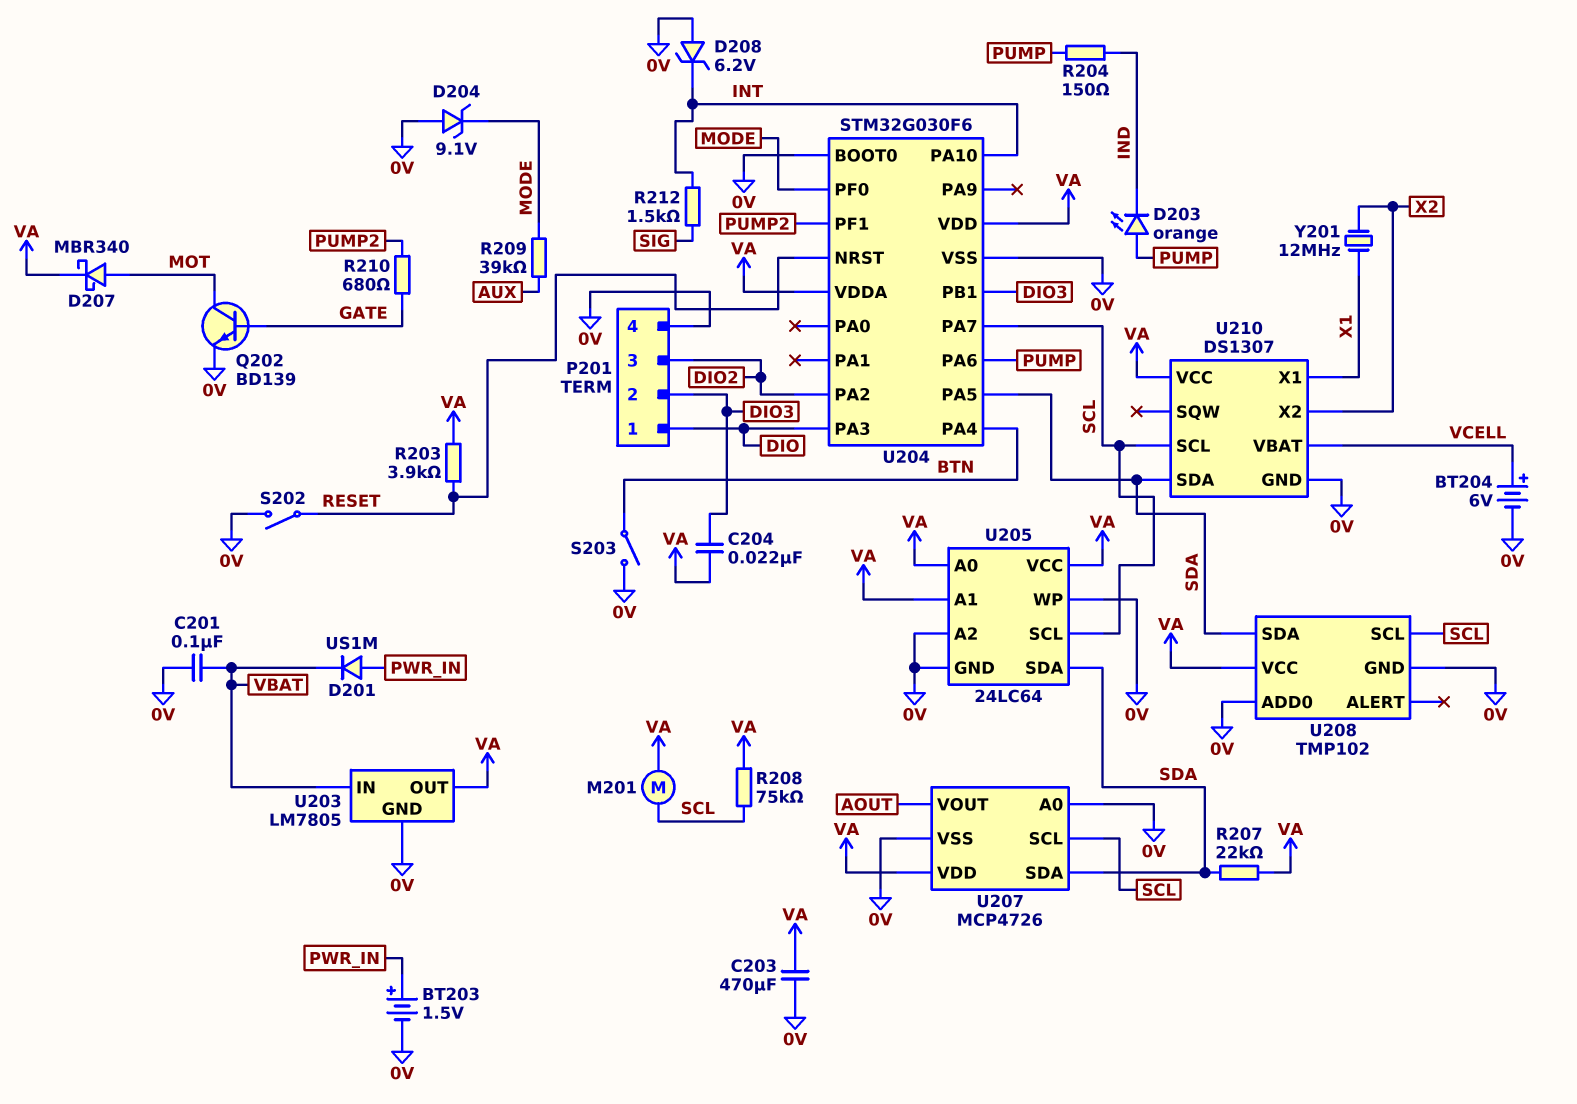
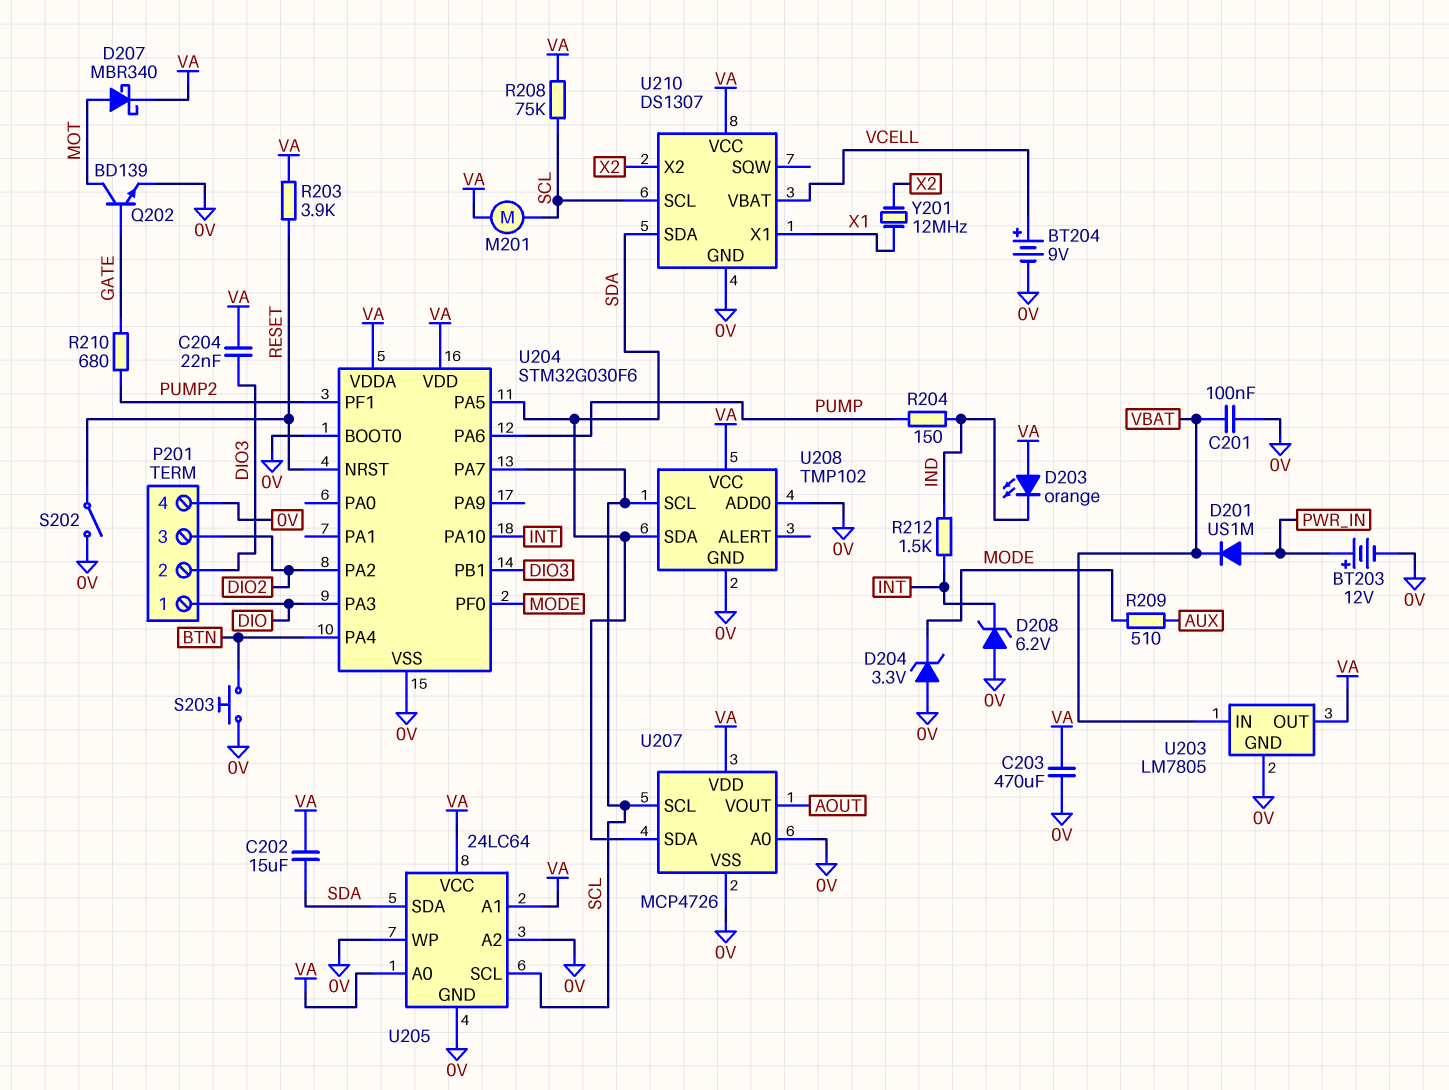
BT203: 1.5V (plus PWR_IN, minus 0V) -> 12V (plus PWR_IN, minus 0V)
BT204: 6V (plus VCELL, minus 0V) -> 9V (plus VCELL, minus 0V)
C202: none -> 15uF (SDA, VA)
D203: LED orange (A PUMP, K IND) -> LED orange (A VA, K IND)
D204: zener 9.1V (A 0V, K MODE) -> zener 3.3V (A 0V, K MODE)
R207: 22k (SDA, VA) -> none
R209: 39k (AUX, MODE) -> 510 (AUX, MODE)
R212: 1.5k (INT, SIG) -> 1.5k (IND, INT)
S203: switch (0V, BTN) -> button (0V, BTN)

